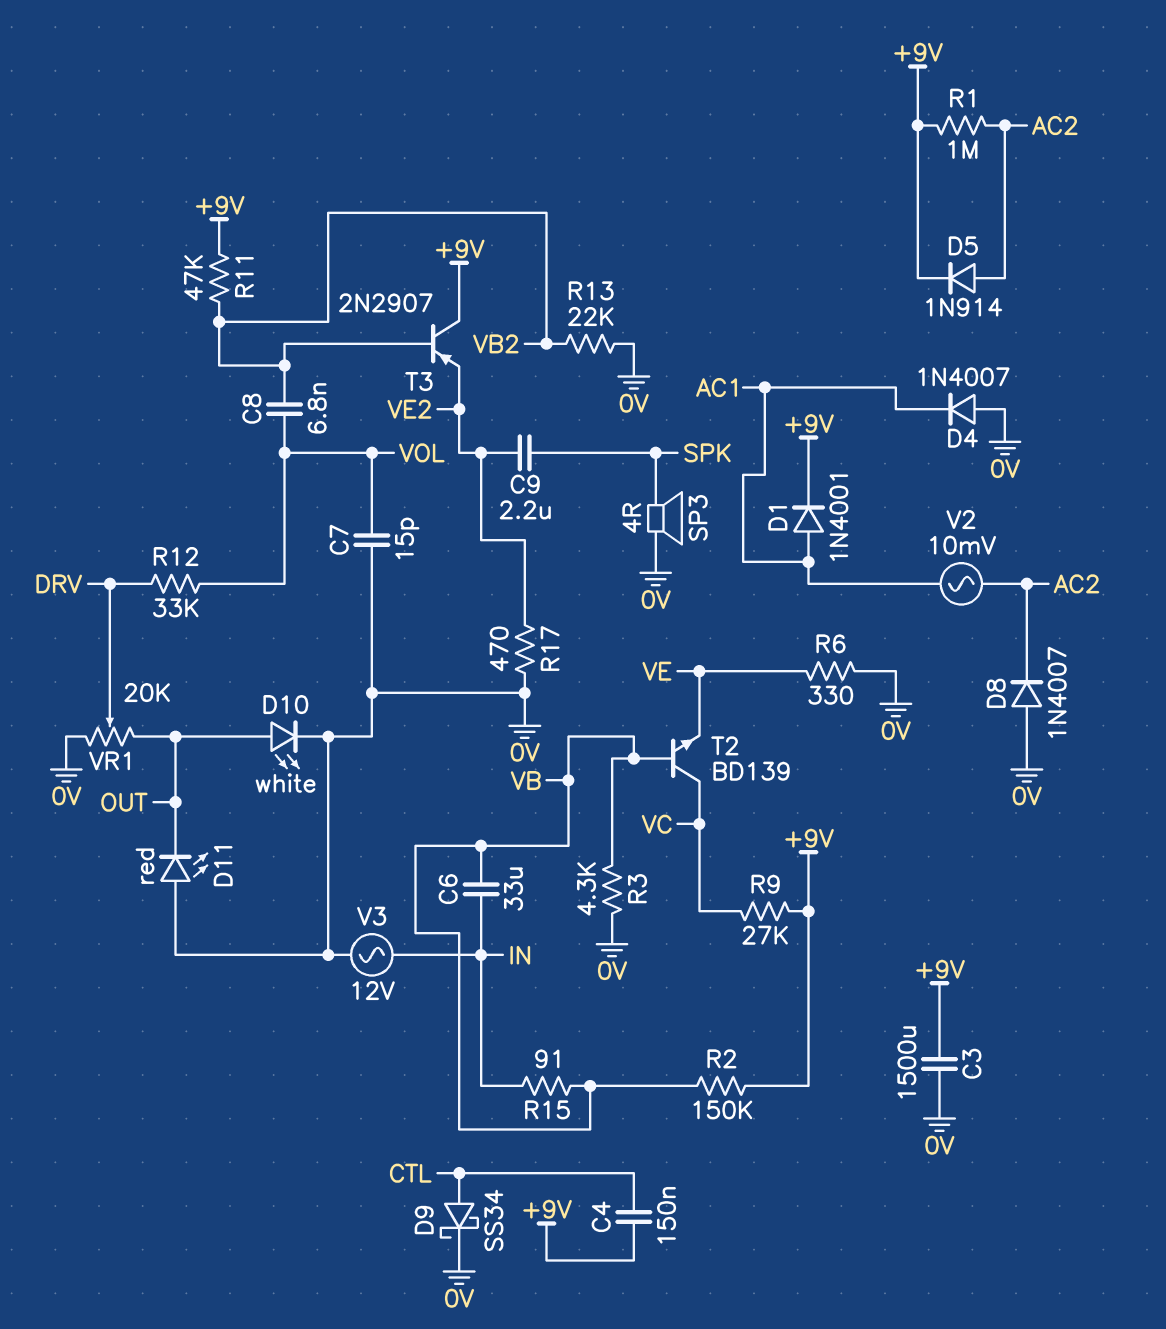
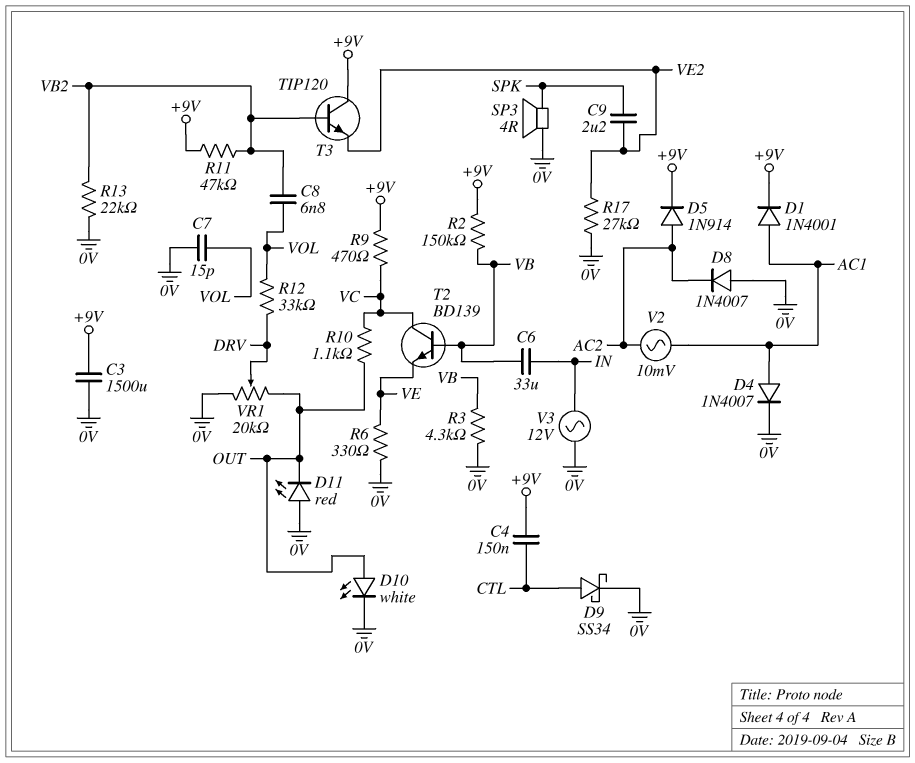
D4: diode 1N4007 (A 0V, K AC1) -> diode 1N4007 (A AC1, K 0V)
R1: 1M (+9V, AC2) -> none
R9: 27k (+9V, VC) -> 470 (+9V, VC)
R10: none -> 1.1k (OUT, VC)
R15: 91 (IN, VB) -> none
R17: 470 (0V, VE2) -> 27k (0V, VE2)
T3: PNP 2N2907 (B VB2, C +9V, E VE2) -> NPN TIP120 (B VB2, C +9V, E VE2)

